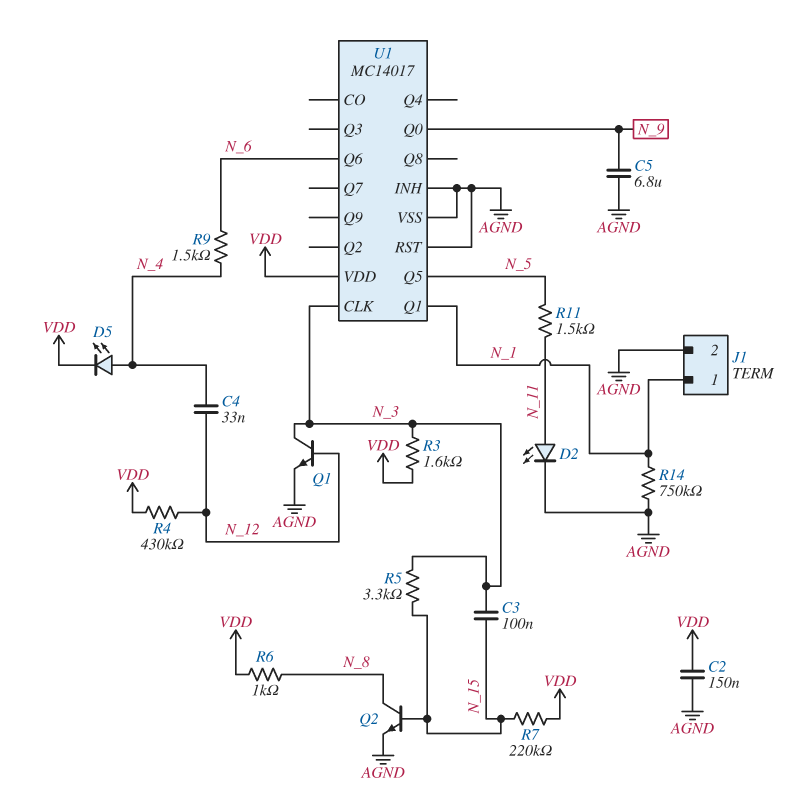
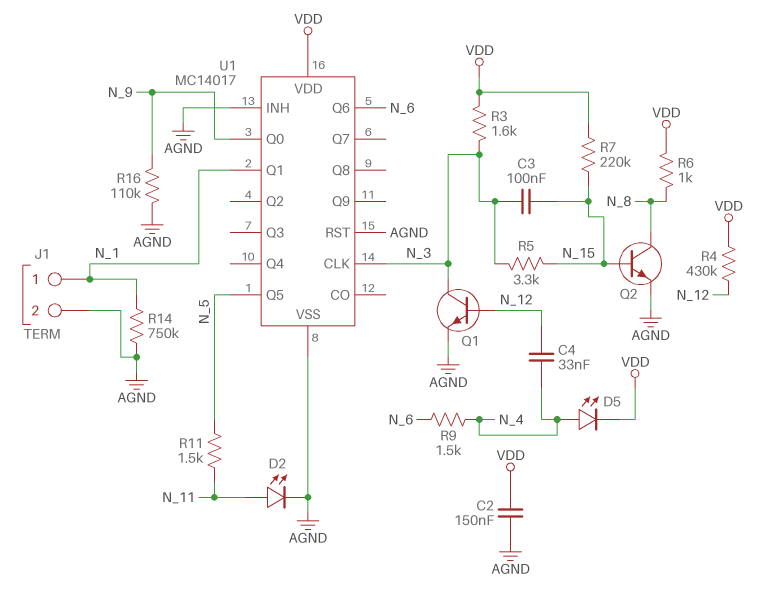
C5: 6.8uF (AGND, N_9) -> none
R16: none -> 110k (AGND, N_9)

